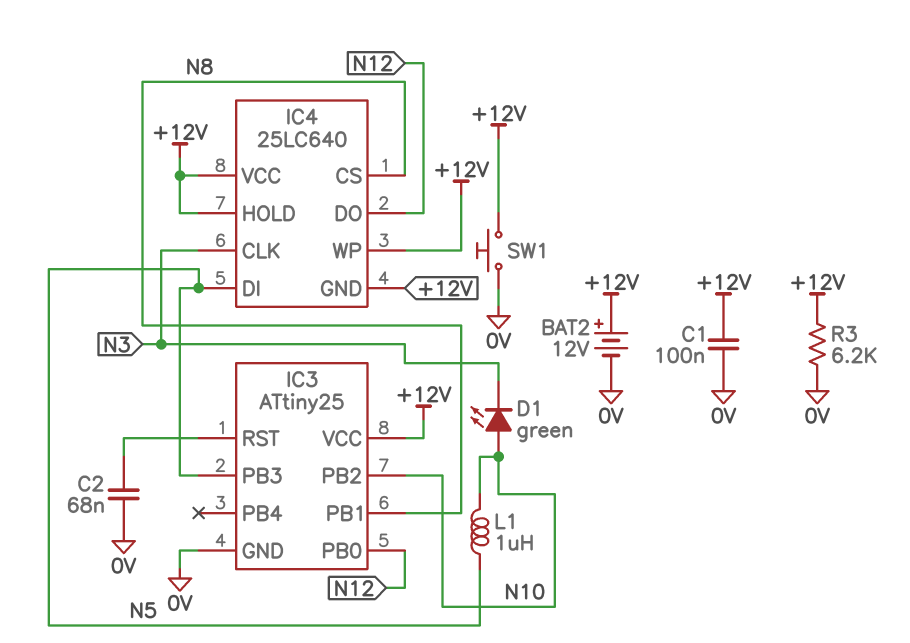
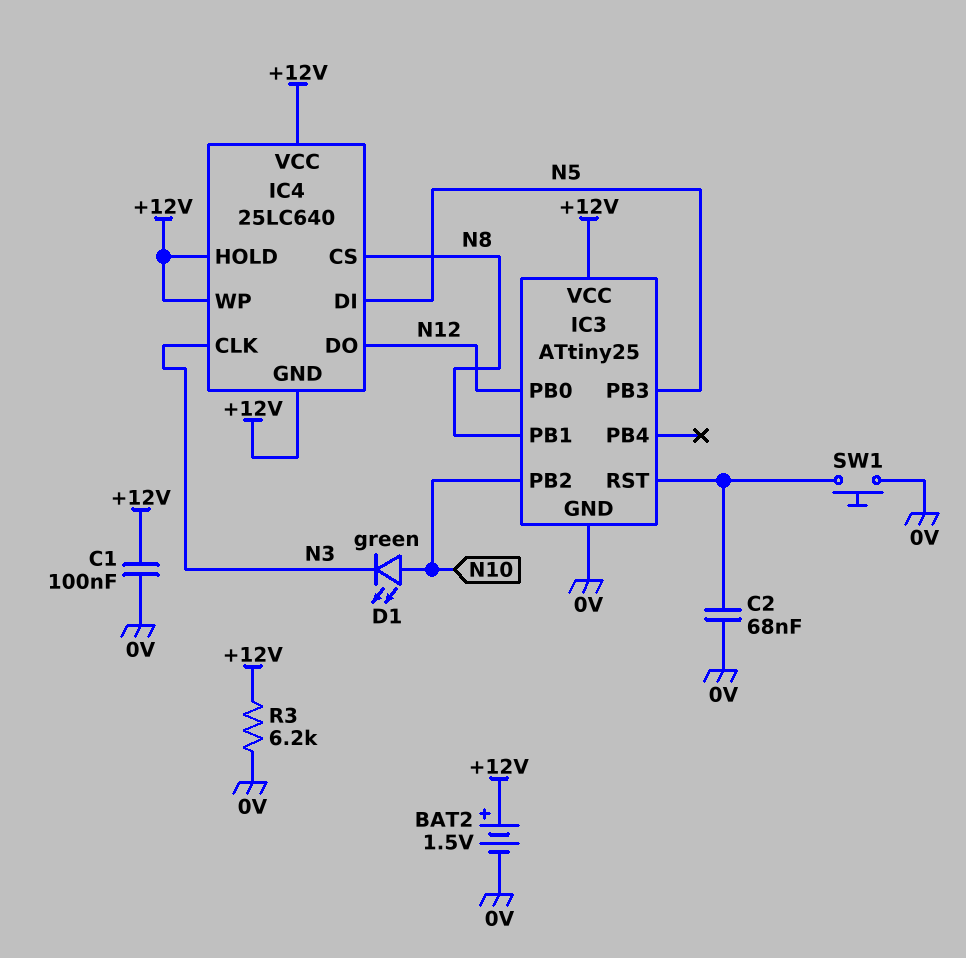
BAT2: 12V (plus +12V, minus 0V) -> 1.5V (plus +12V, minus 0V)
L1: 1uH (N5, N10) -> none
SW1: button (+12V, 0V) -> button (0V, IC3/RST)

